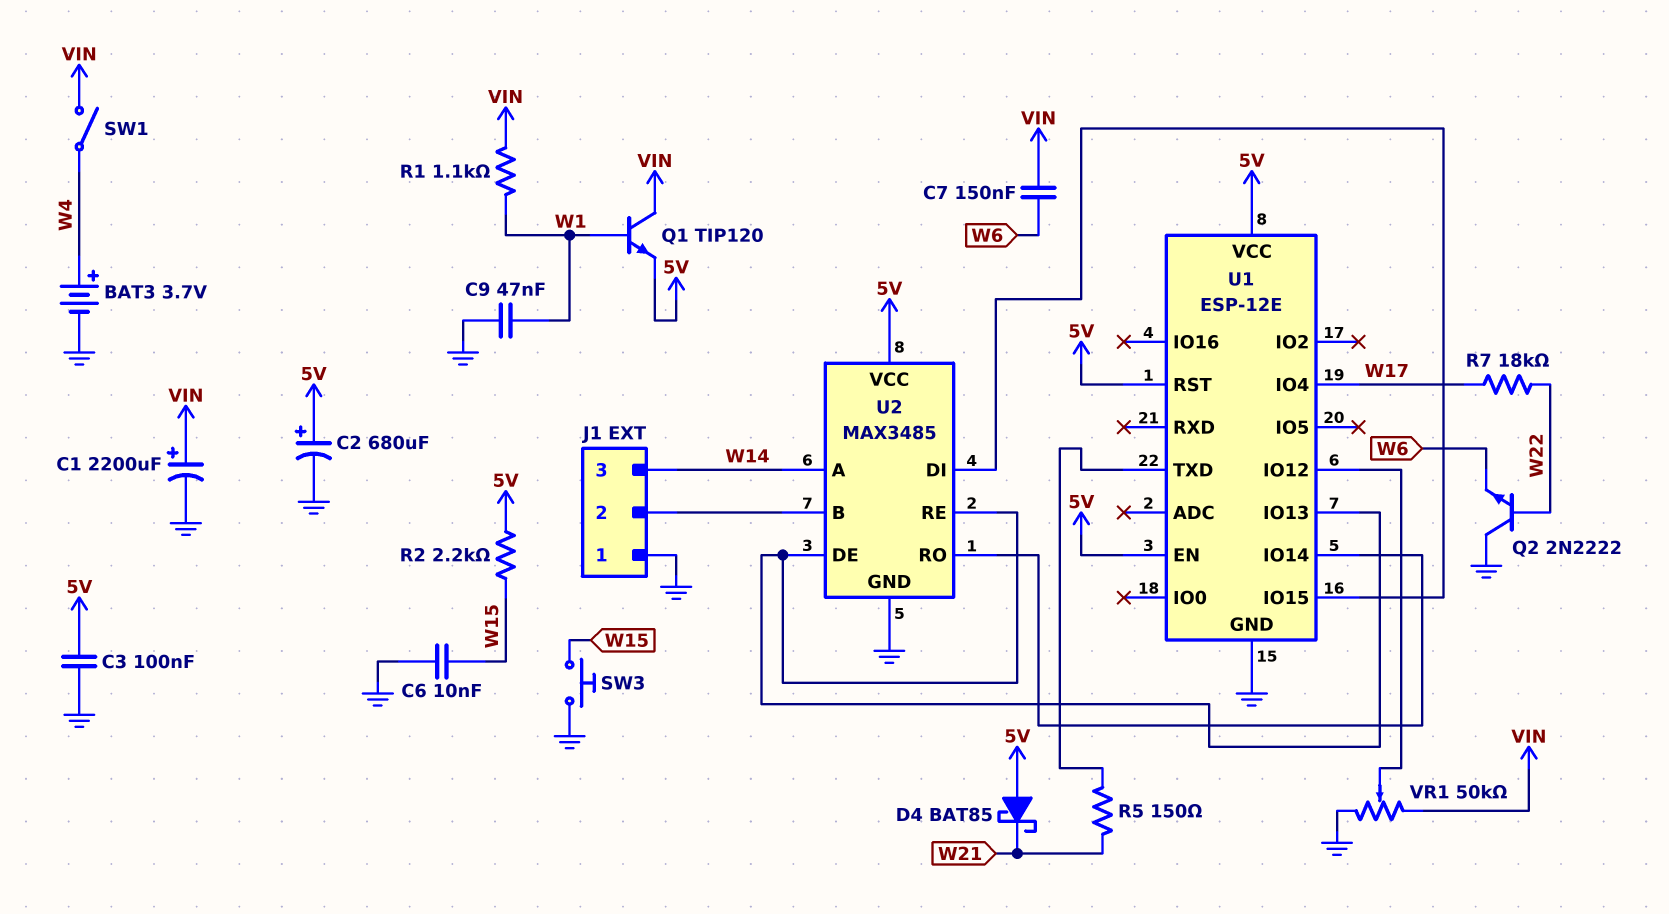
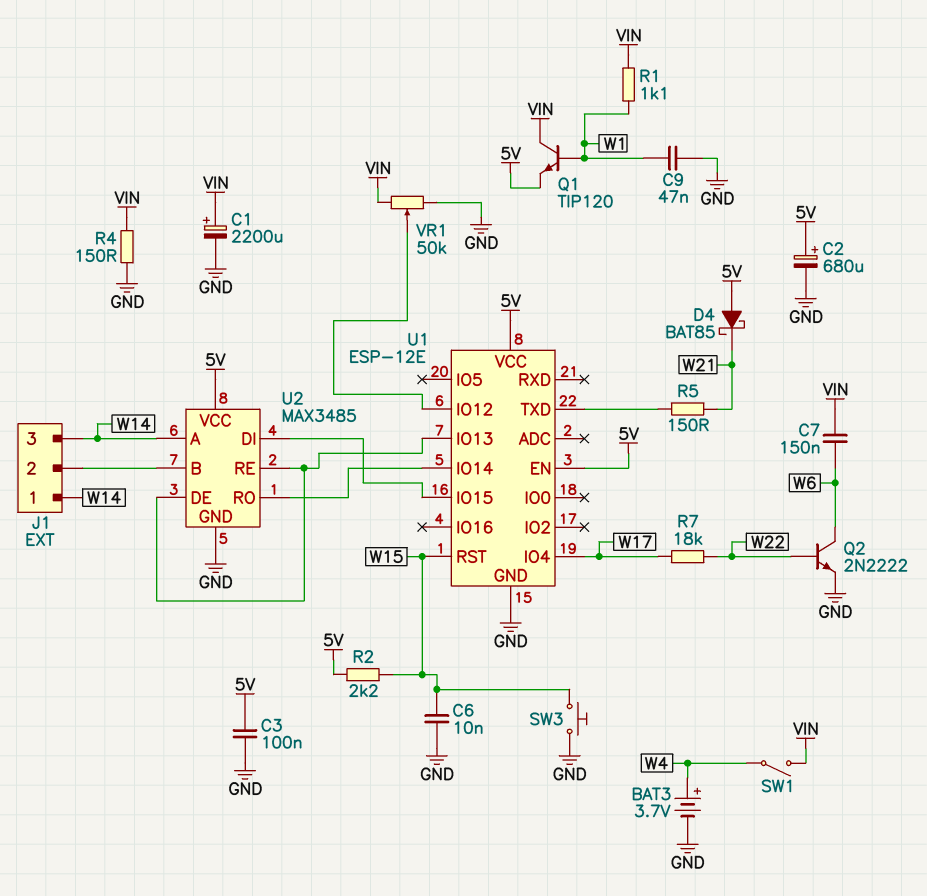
J1 pin 1: GND -> W14
Q2: NPN 2N2222 (B W22, C GND, E W6) -> NPN 2N2222 (B W22, C W6, E GND)
R4: none -> 150 (GND, VIN)
U1 pin RST: 5V -> W15

